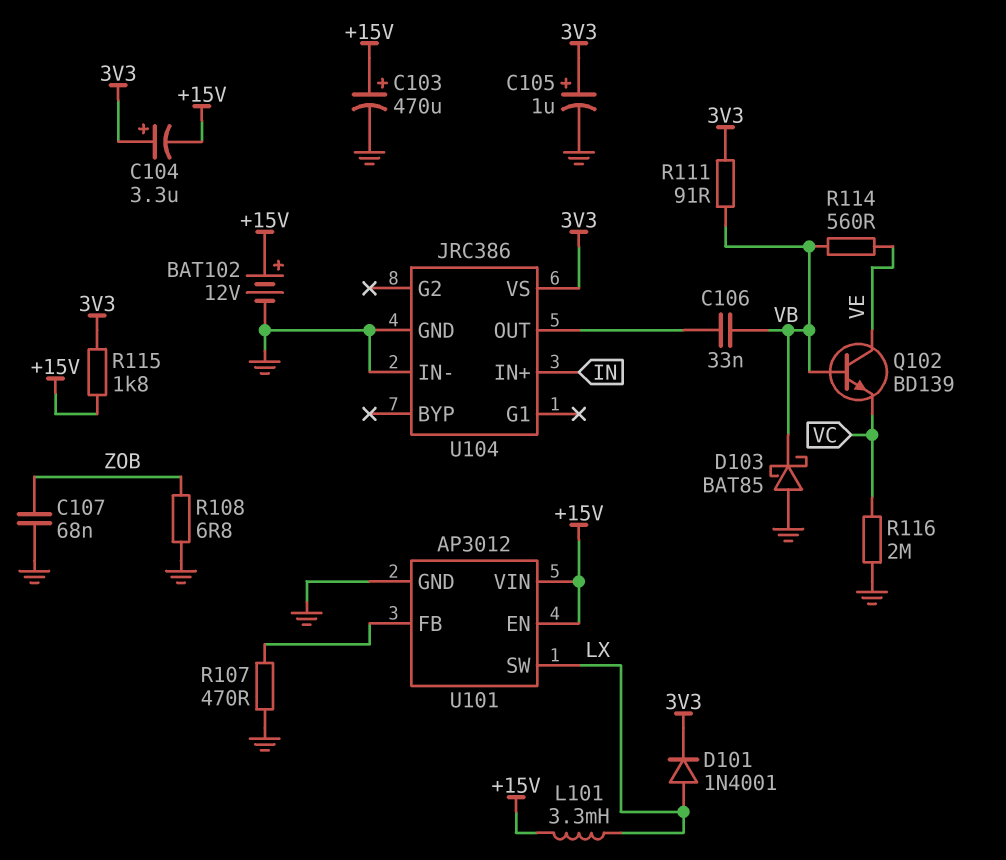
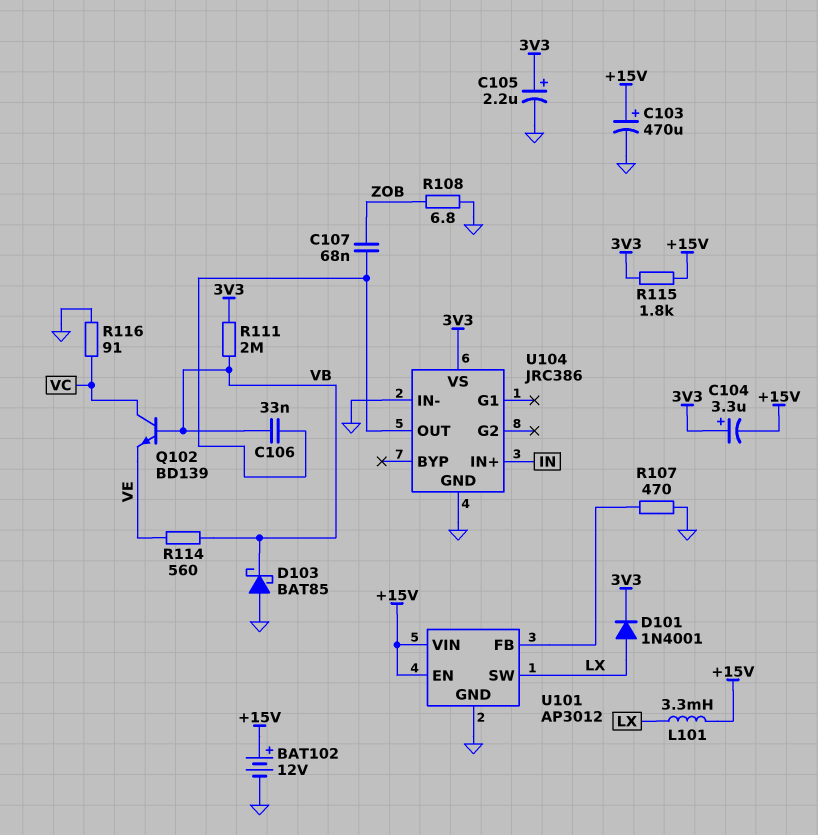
C105: 1uF (plus 3V3, minus GND) -> 2.2uF (plus 3V3, minus GND)
C107: 68nF (GND, ZOB) -> 68nF (U104/OUT, ZOB)
Q102: NPN BD139 (B VB, C VE, E VC) -> NPN BD139 (B VB, C VC, E VE)
R111: 91 (3V3, VB) -> 2M (3V3, VB)
R116: 2M (GND, VC) -> 91 (GND, VC)

